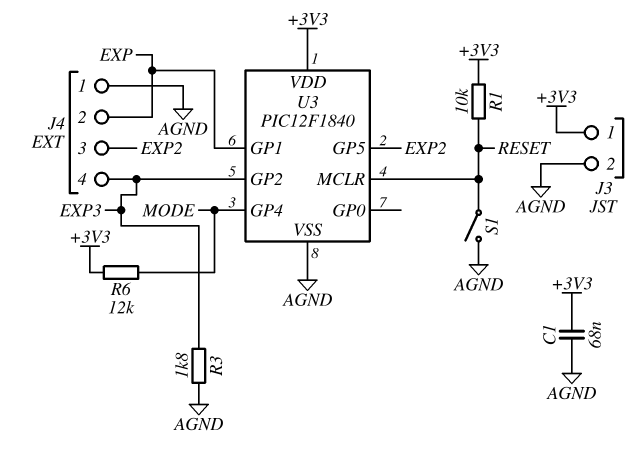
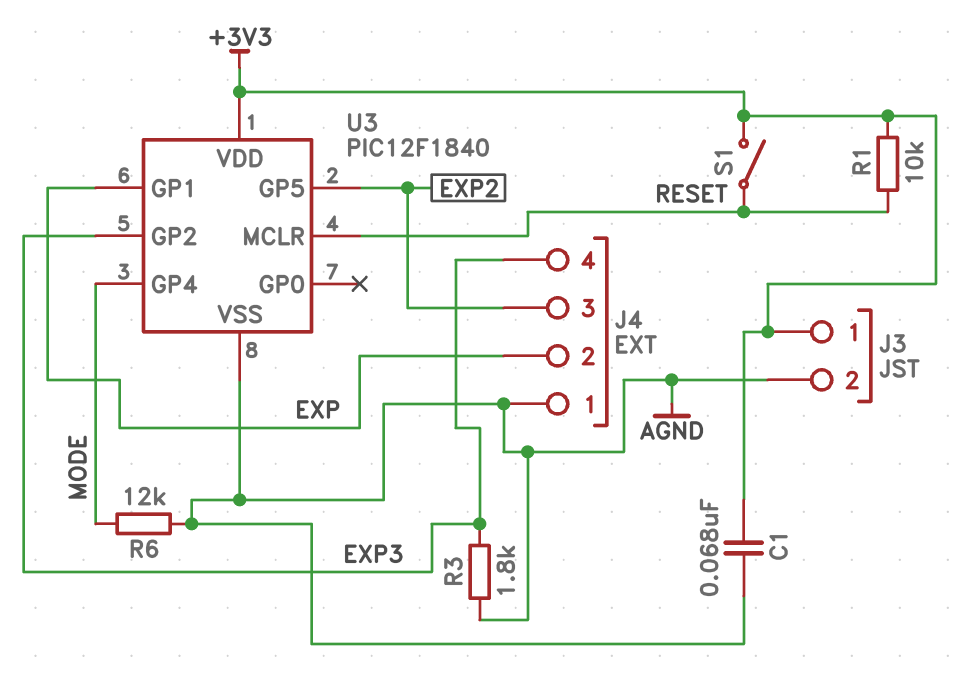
R6: 12k (+3V3, MODE) -> 12k (AGND, MODE)
S1: switch (AGND, RESET) -> switch (+3V3, RESET)

